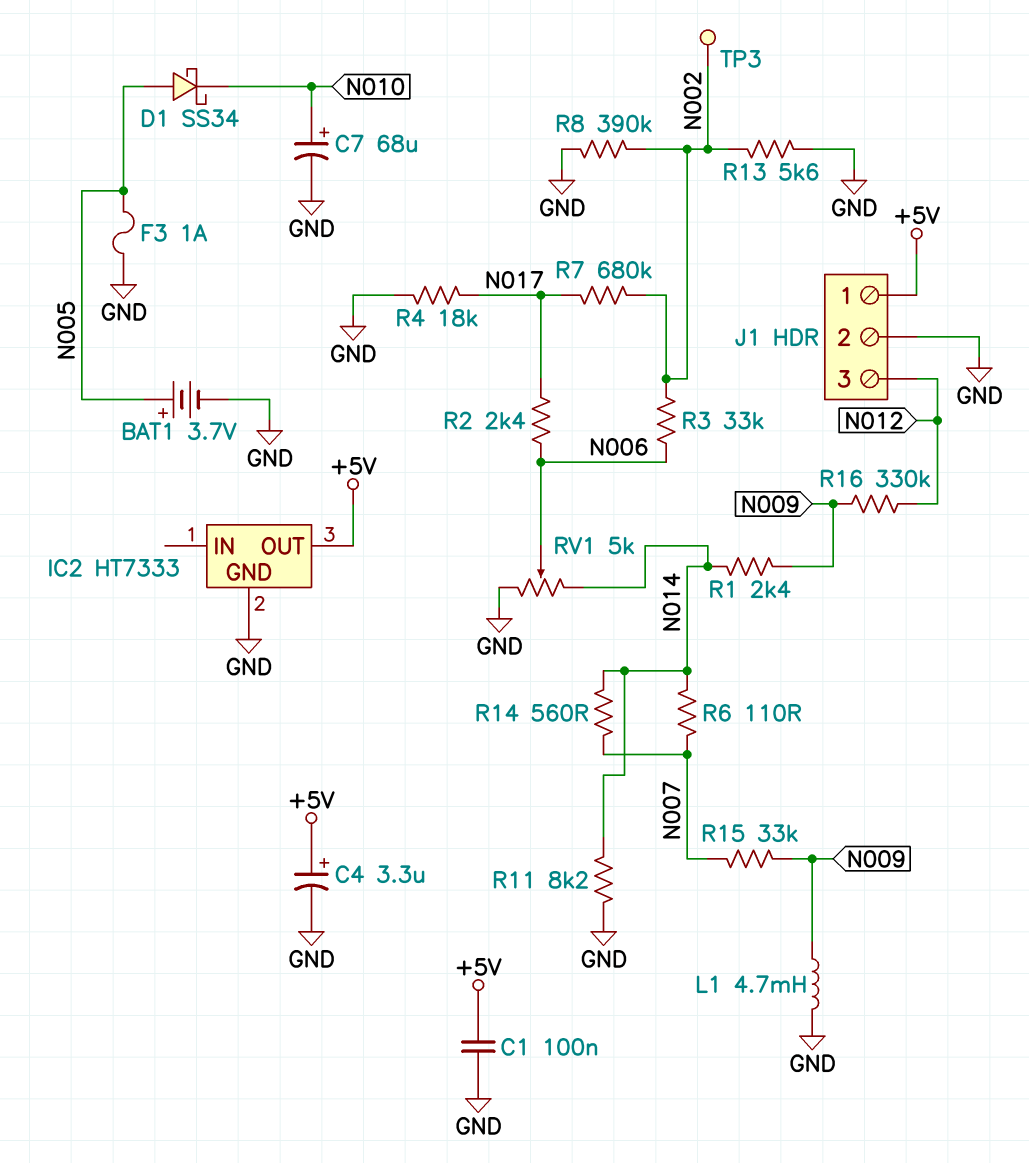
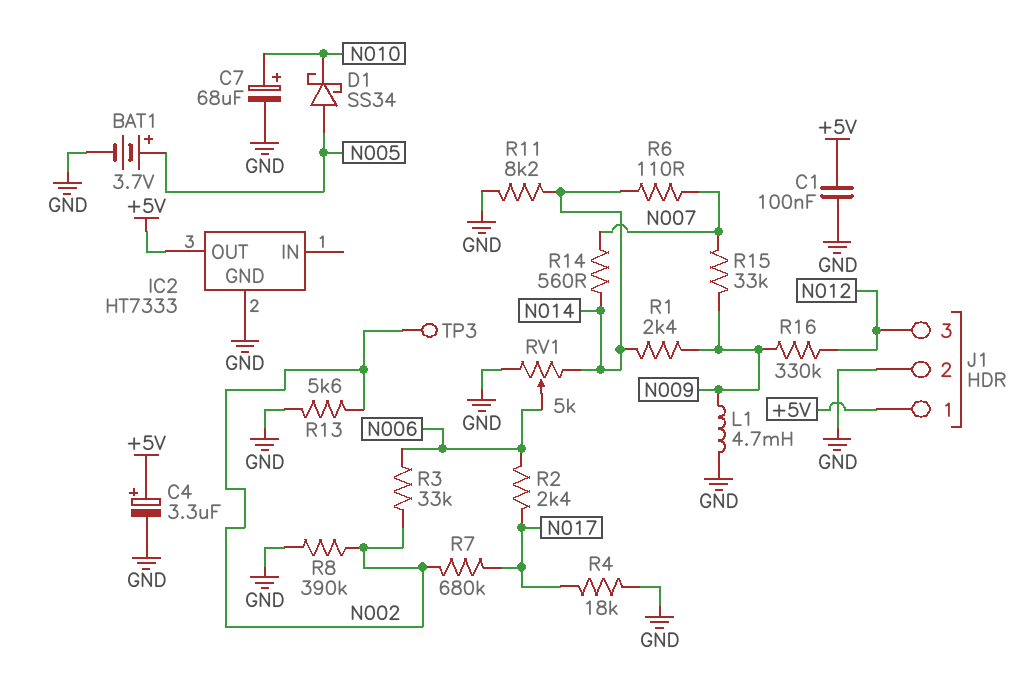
F3: 1A (GND, N005) -> none

